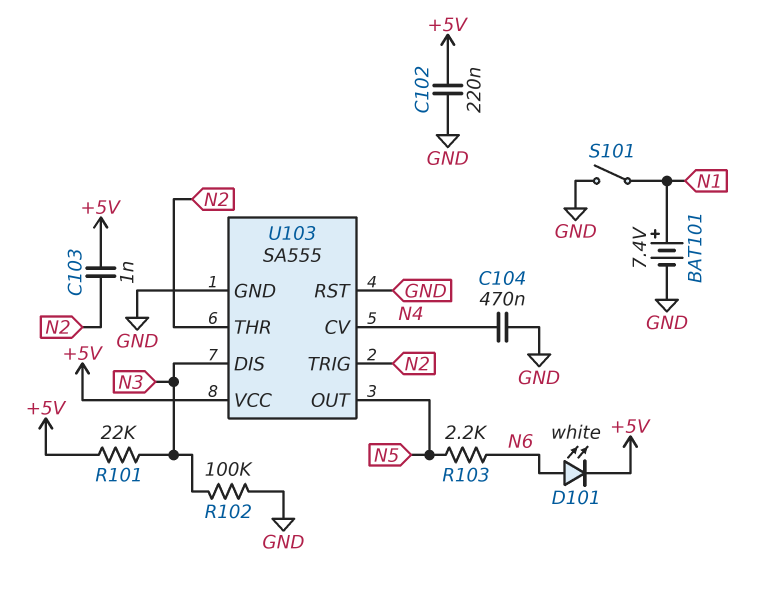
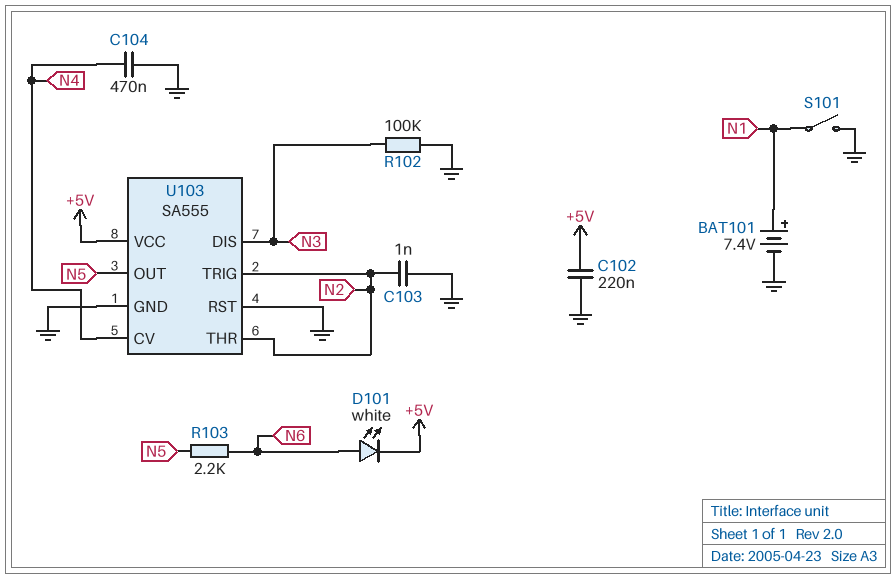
C103: 1nF (+5V, N2) -> 1nF (GND, N2)
R101: 22k (+5V, N3) -> none

